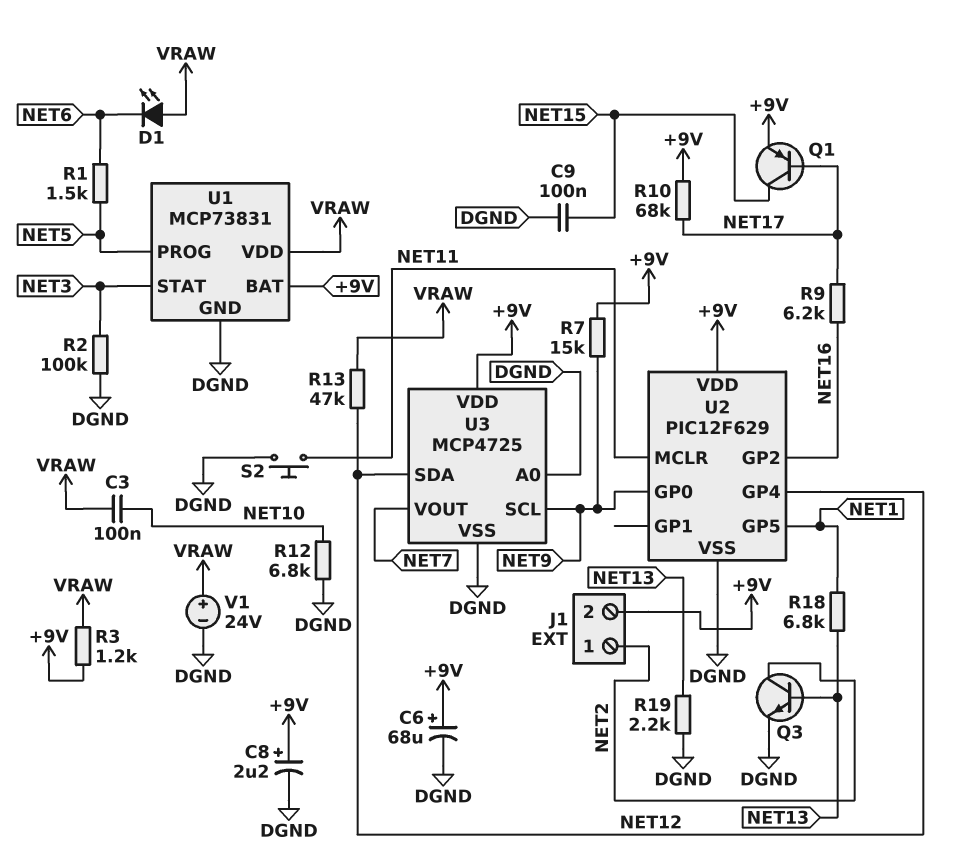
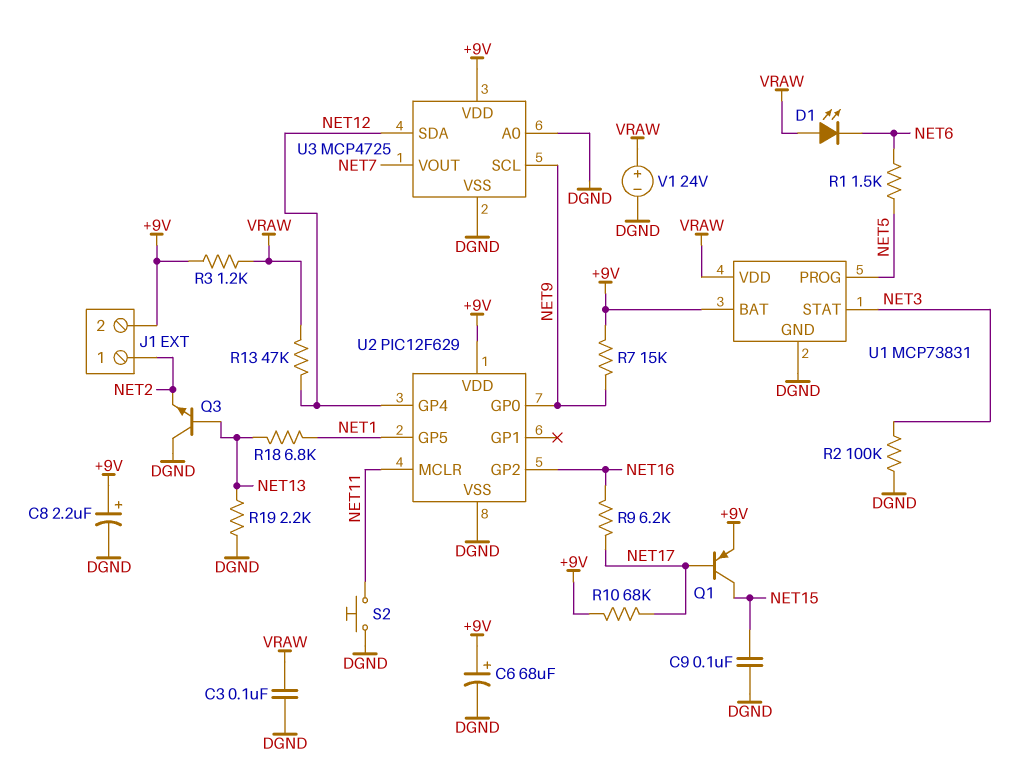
C3: 100nF (NET10, VRAW) -> 100nF (DGND, VRAW)
Q3: NPN (B NET13, C NET2, E DGND) -> NPN (B NET13, C DGND, E NET2)
R12: 6.8k (DGND, NET10) -> none

